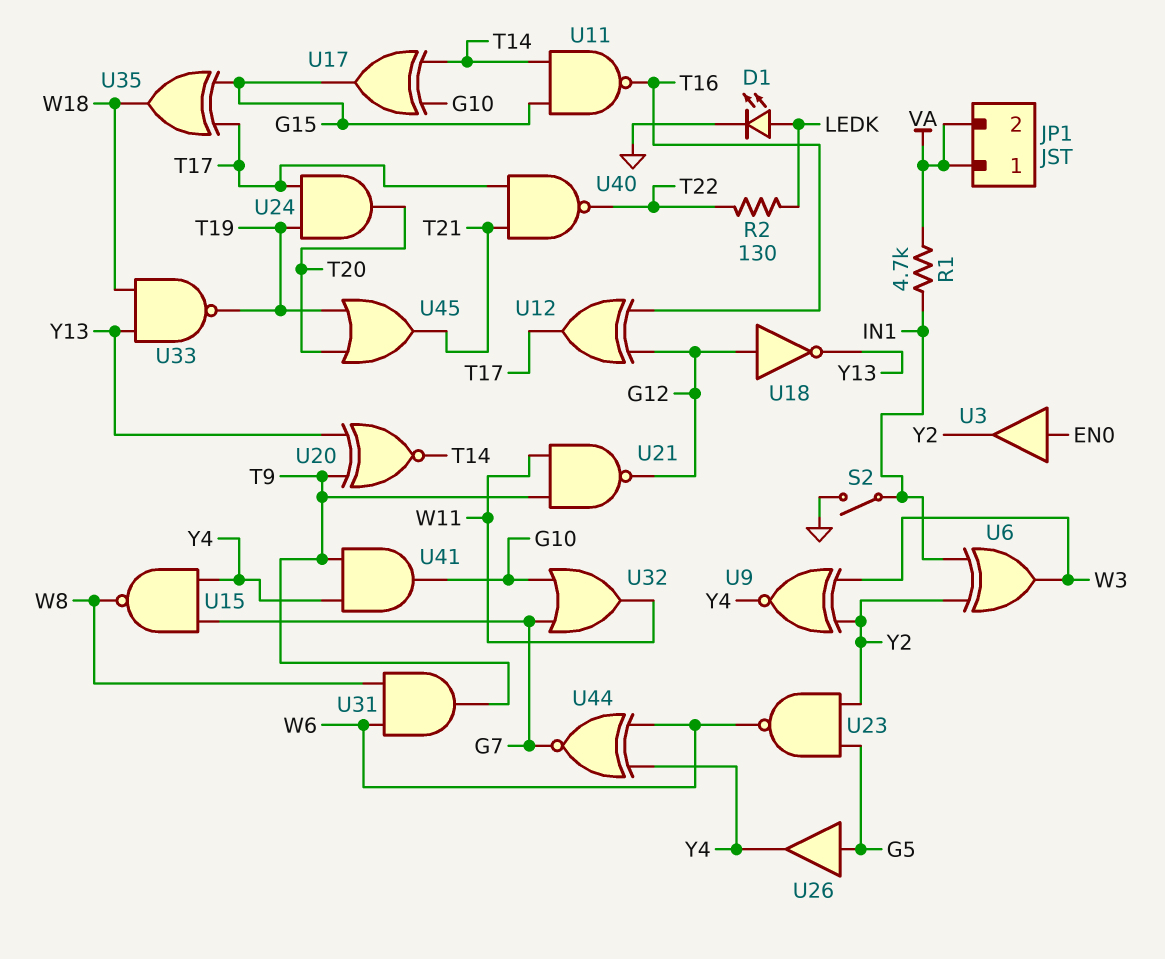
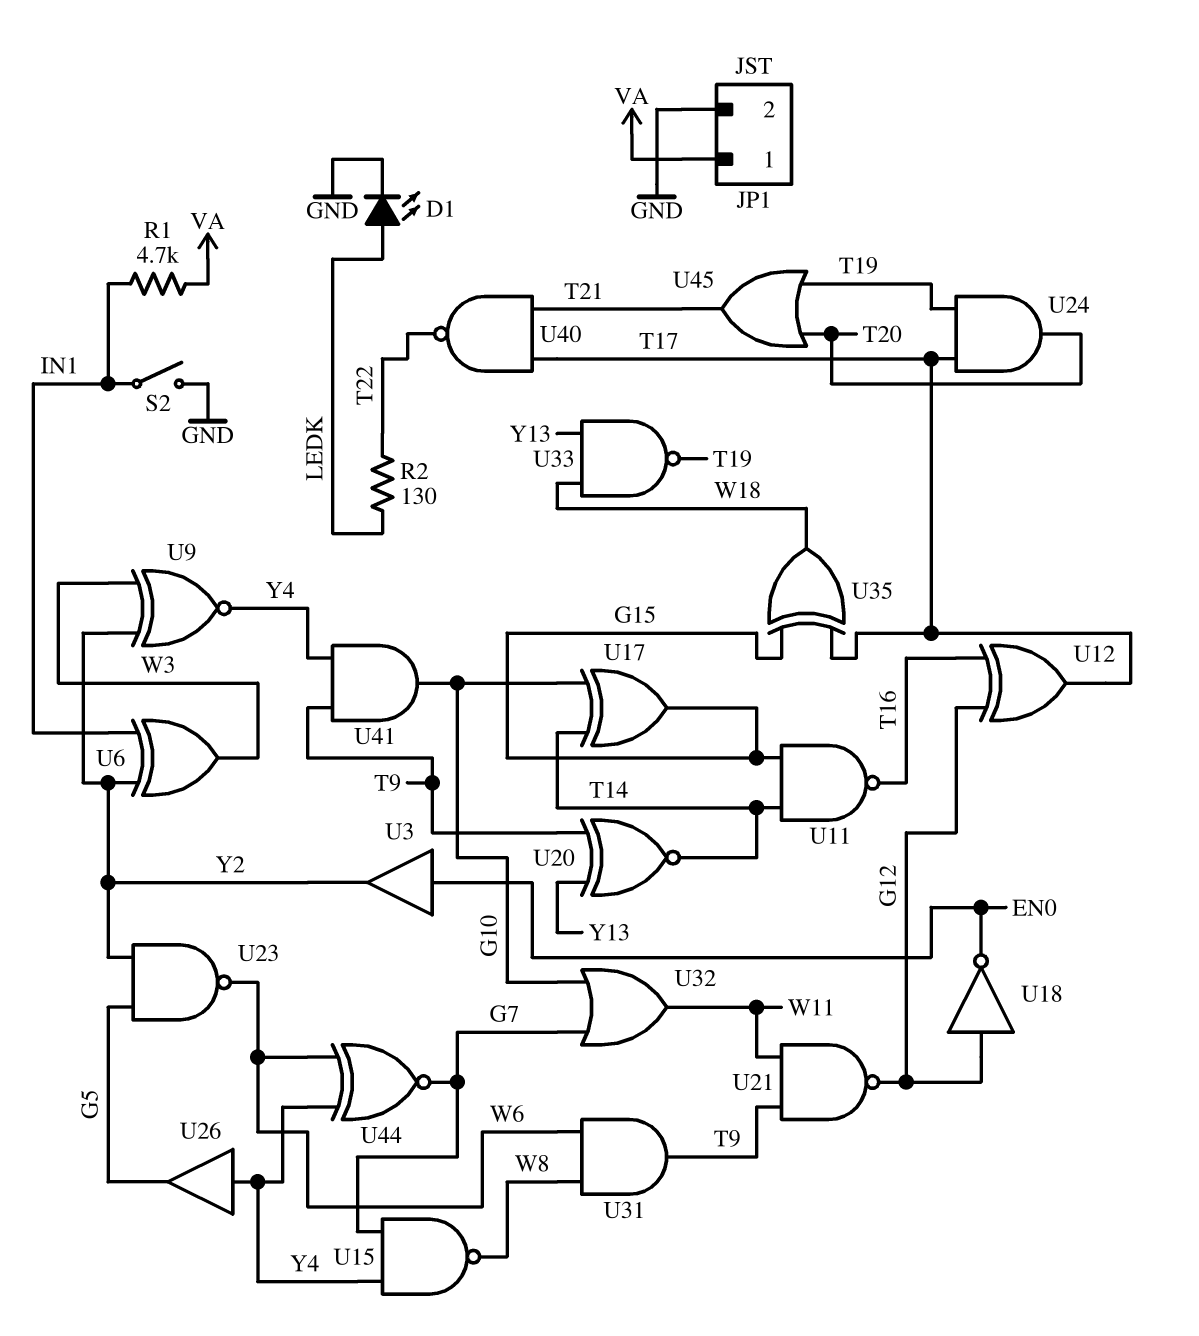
JP1 pin 2: VA -> GND
U18: NOT (in G12, out Y13) -> NOT (in G12, out EN0)
U26: buffer (in G5, out Y4) -> buffer (in Y4, out G5)

